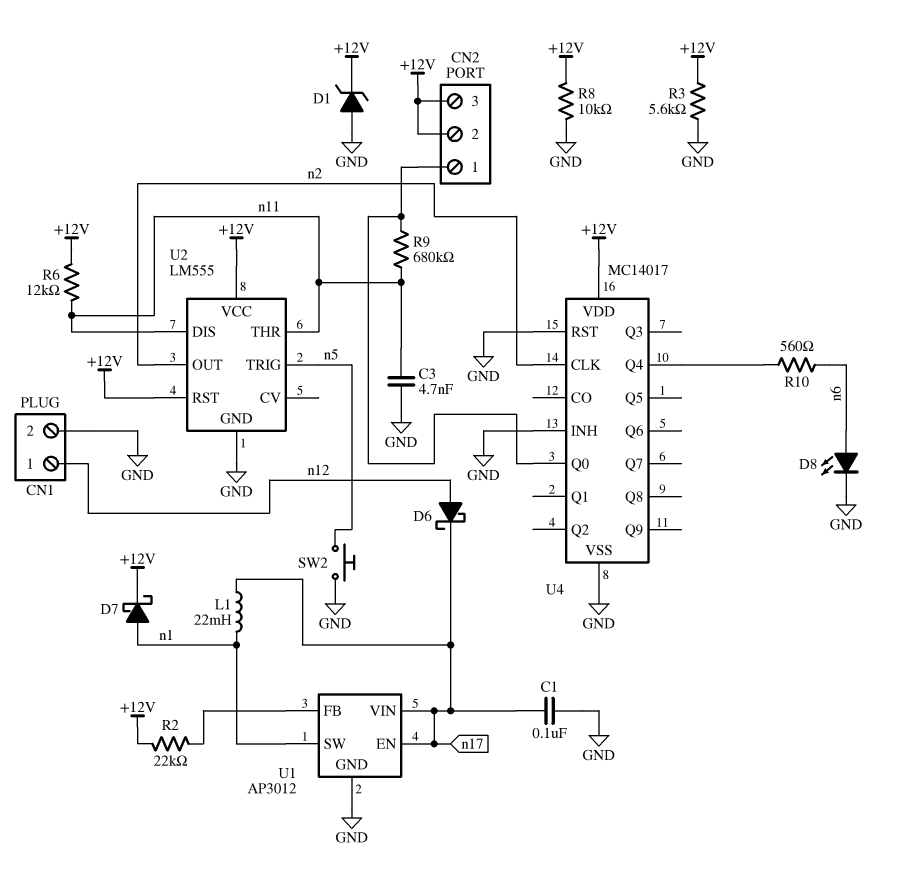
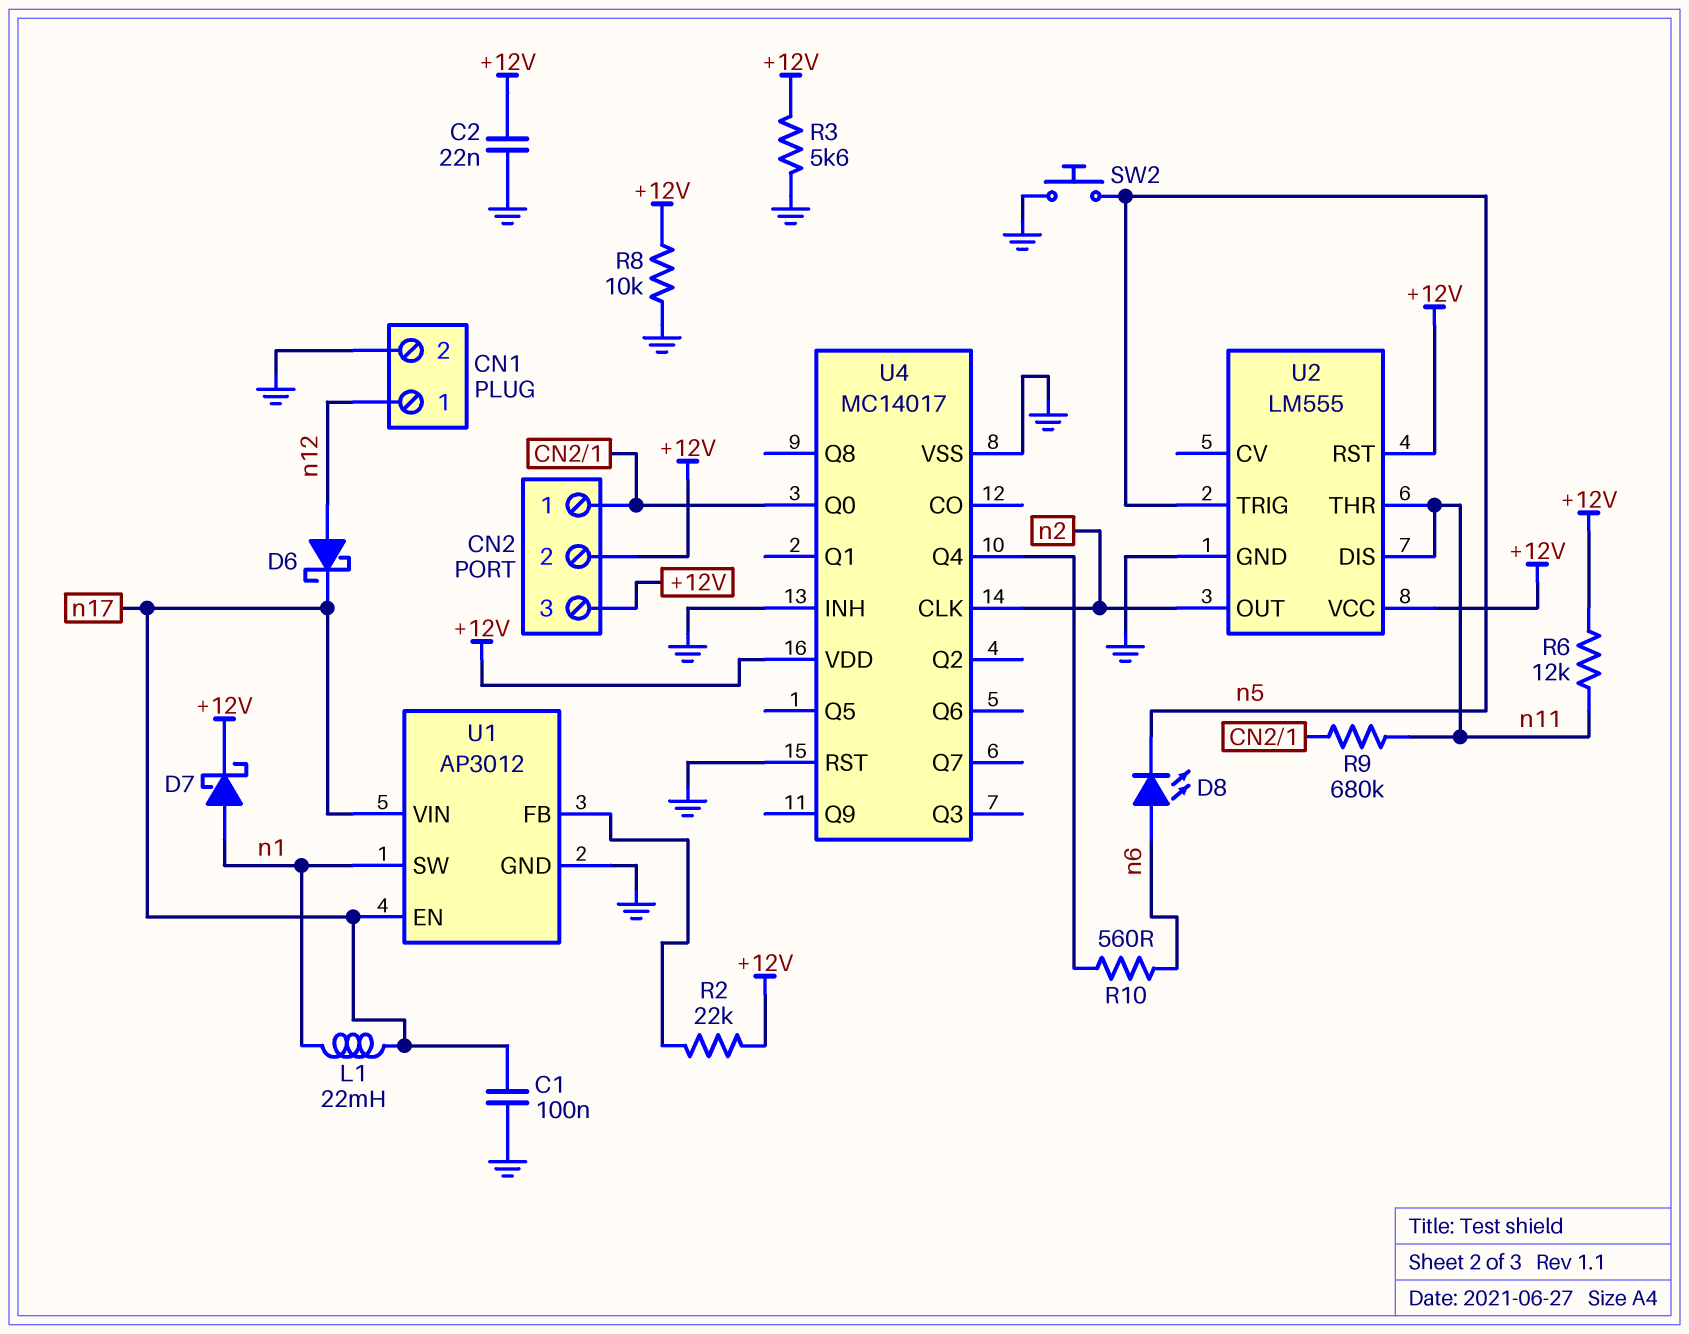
C2: none -> 22nF (+12V, GND)
C3: 4.7nF (GND, n11) -> none
D1: zener (A GND, K +12V) -> none
D8: LED (A n6, K GND) -> LED (A n6, K n5)

